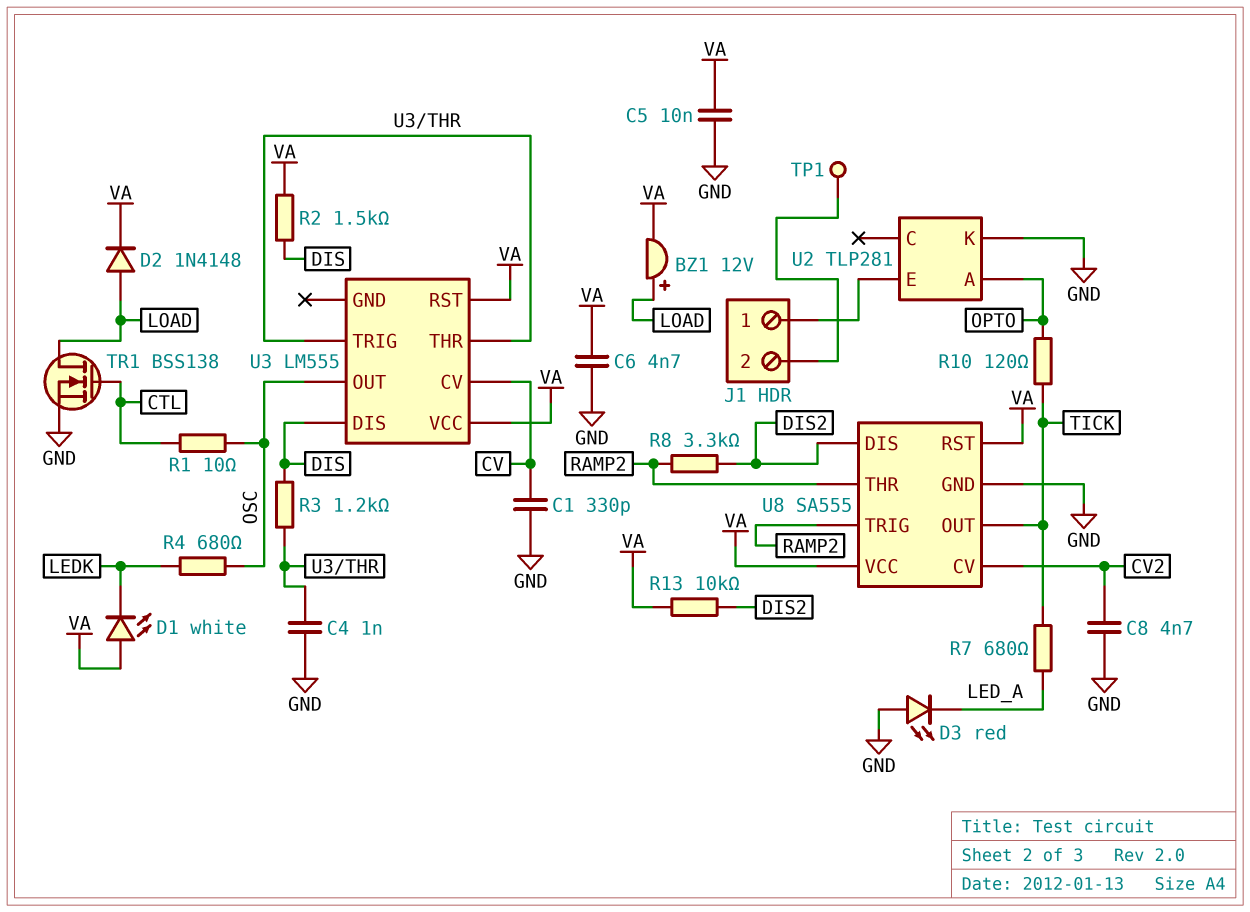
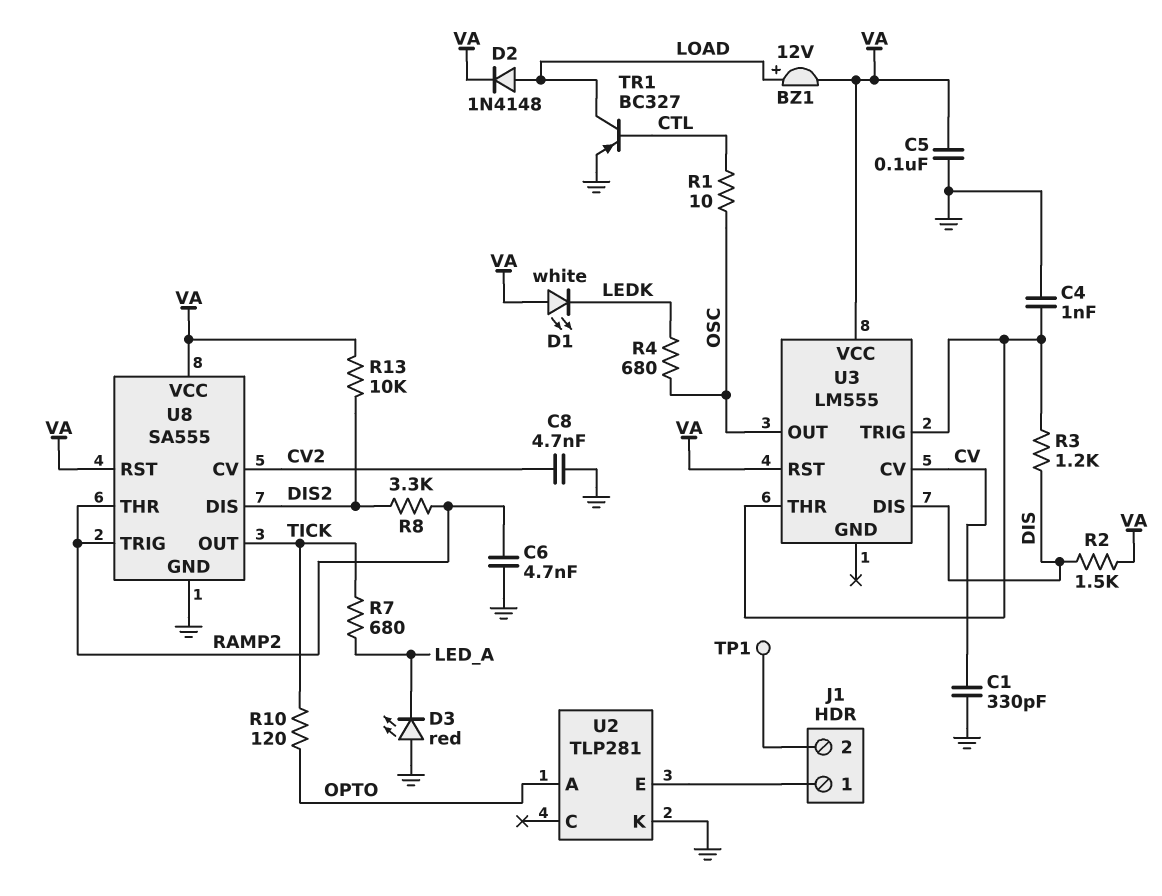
C5: 10nF (GND, VA) -> 100nF (GND, VA)
C6: 4.7nF (GND, VA) -> 4.7nF (GND, RAMP2)
TR1: NMOS BSS138 (G CTL, D LOAD, S GND) -> PNP BC327 (B CTL, C LOAD, E GND)

